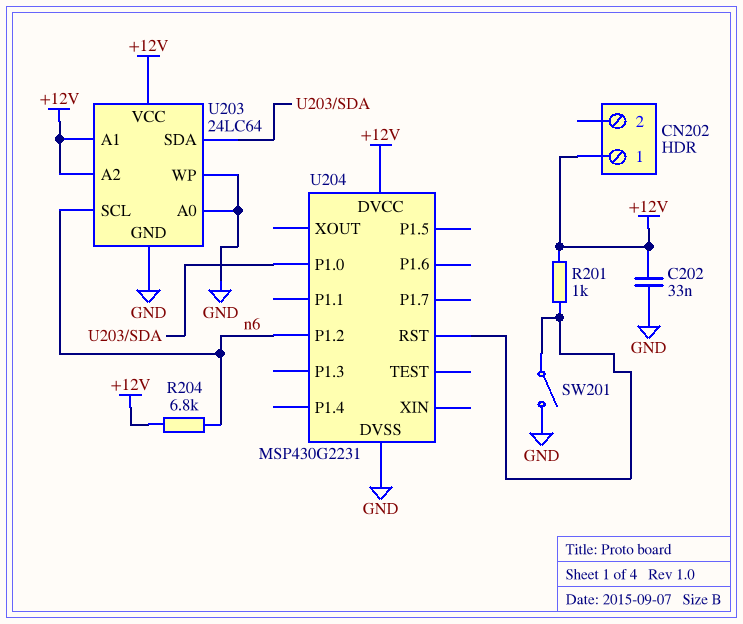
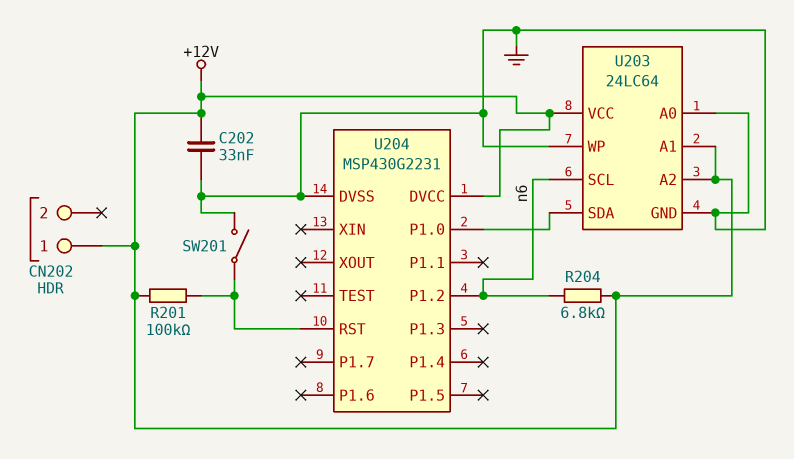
R201: 1k (+12V, U204/RST) -> 100k (+12V, U204/RST)

